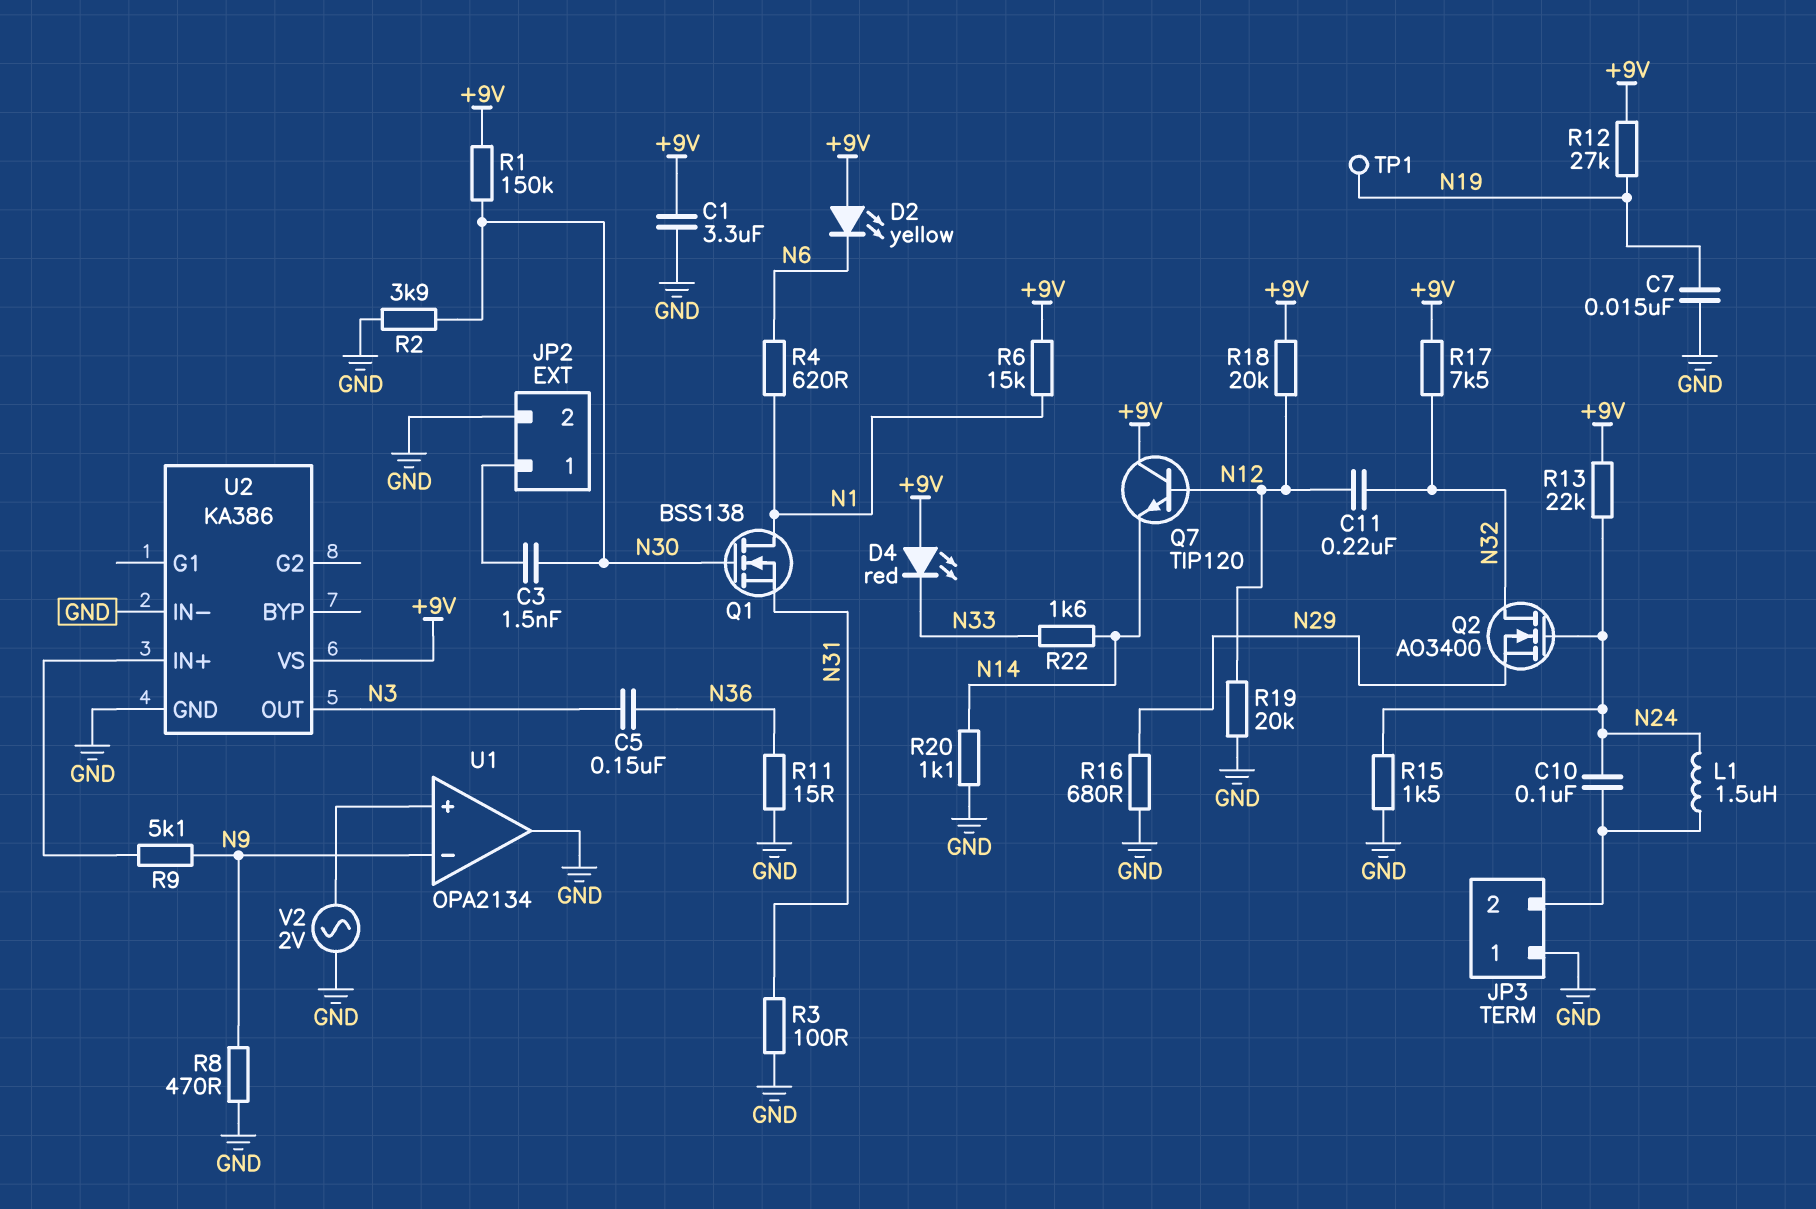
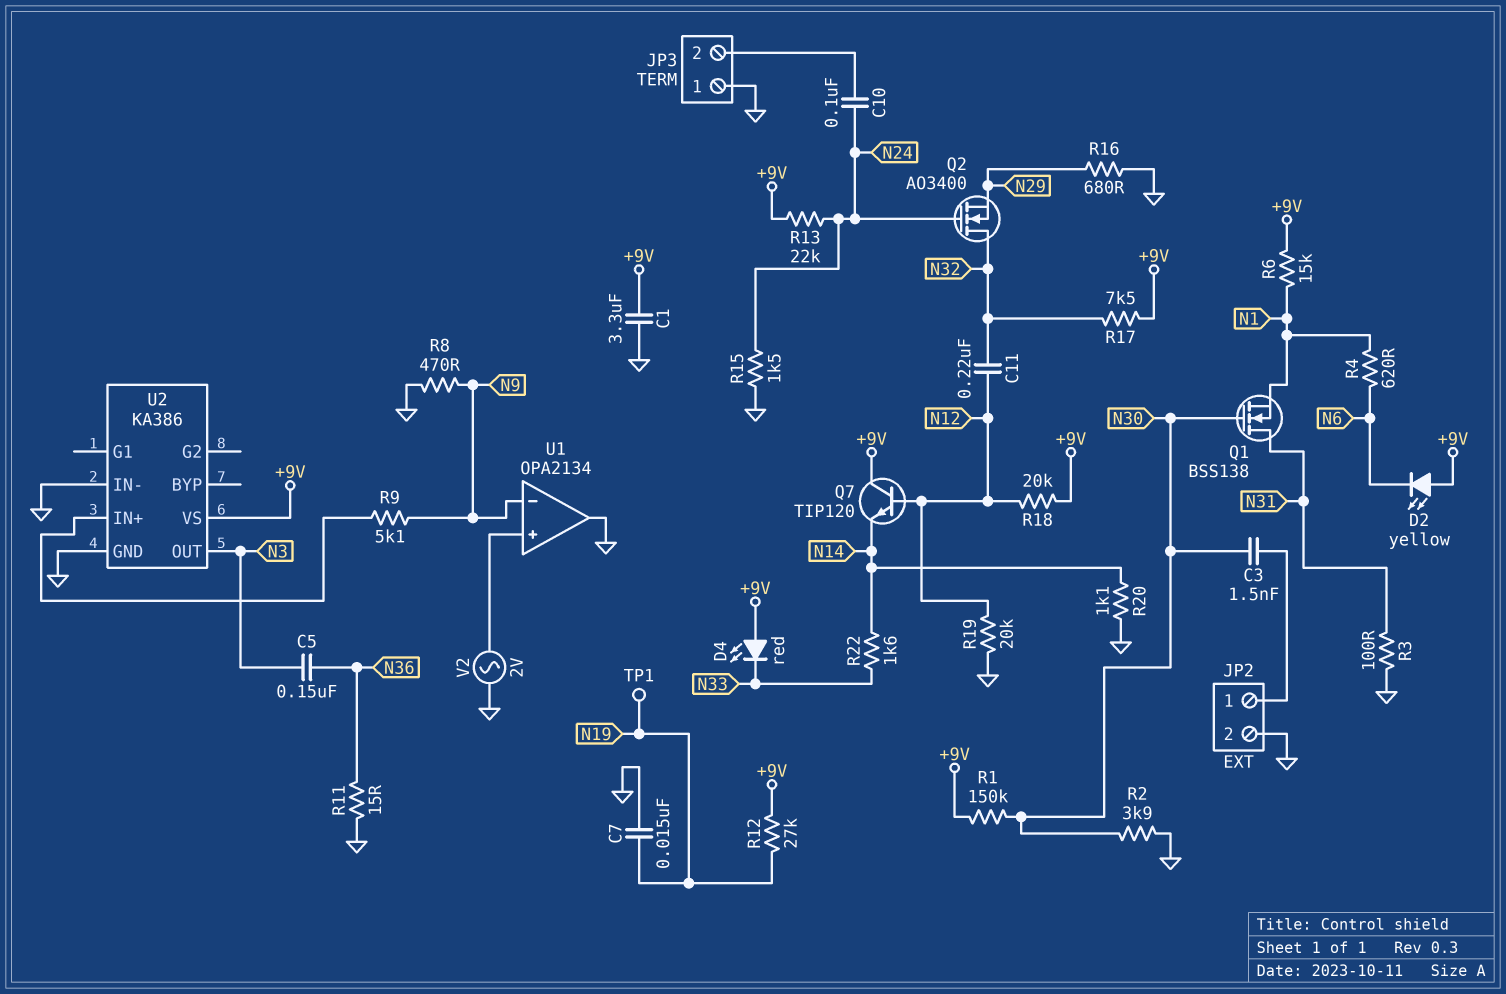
L1: 1.5uH (JP3/2, N24) -> none
Q1: NMOS BSS138 (G N30, D N1, S N31) -> NMOS BSS138 (G N30, D N31, S N1)

